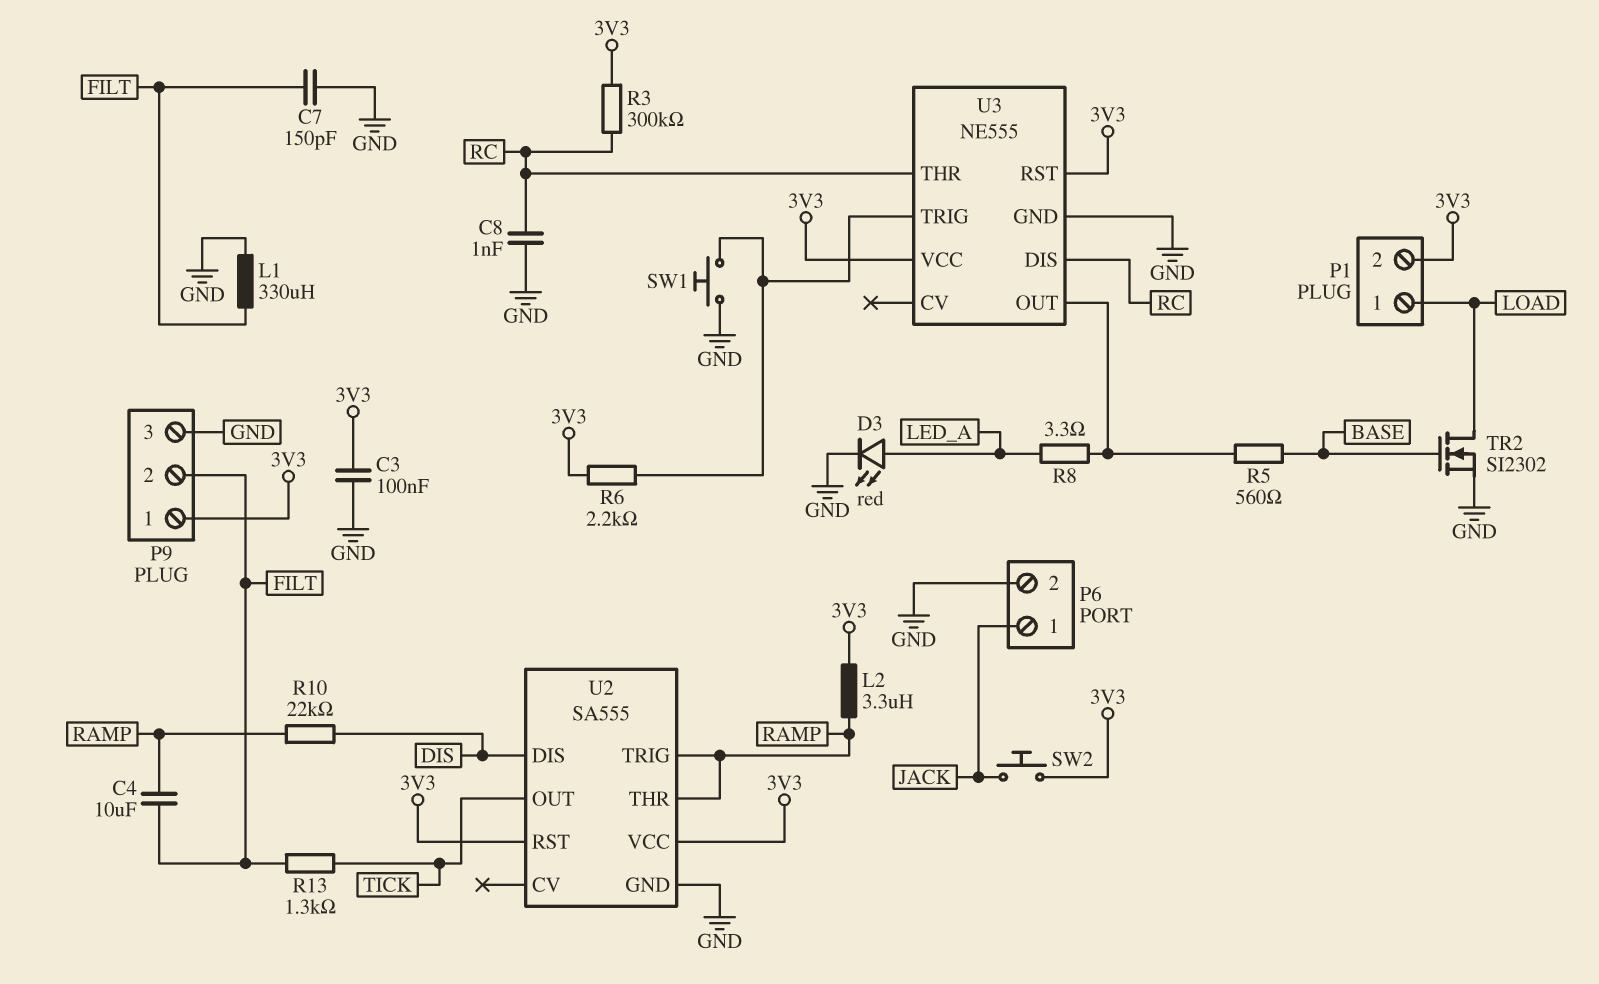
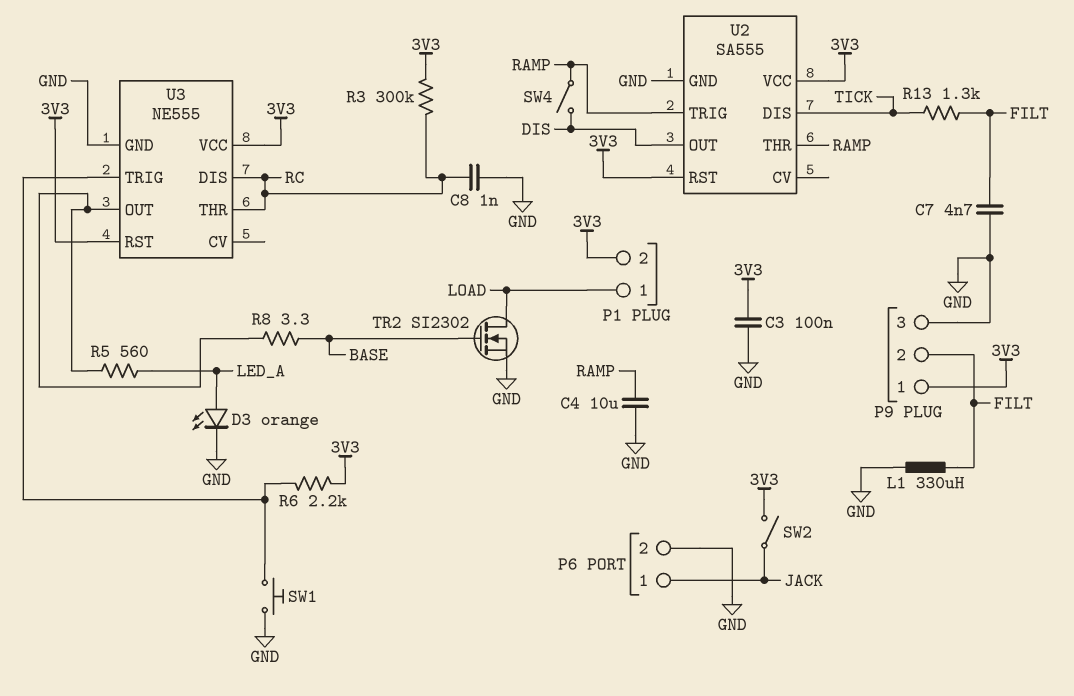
C4: 10uF (FILT, RAMP) -> 10uF (GND, RAMP)
C7: 150pF (FILT, GND) -> 4.7nF (FILT, GND)
D3: LED red (A LED_A, K GND) -> LED orange (A LED_A, K GND)
L2: 3.3uH (3V3, RAMP) -> none
R5: 560 (BASE, U3/OUT) -> 560 (LED_A, U3/OUT)
R8: 3.3 (LED_A, U3/OUT) -> 3.3 (BASE, U3/OUT)
R10: 22k (DIS, RAMP) -> none
SW2: button (3V3, JACK) -> switch (3V3, JACK)
SW4: none -> switch (DIS, RAMP)
U2 pin DIS: DIS -> TICK
U2 pin OUT: TICK -> DIS

